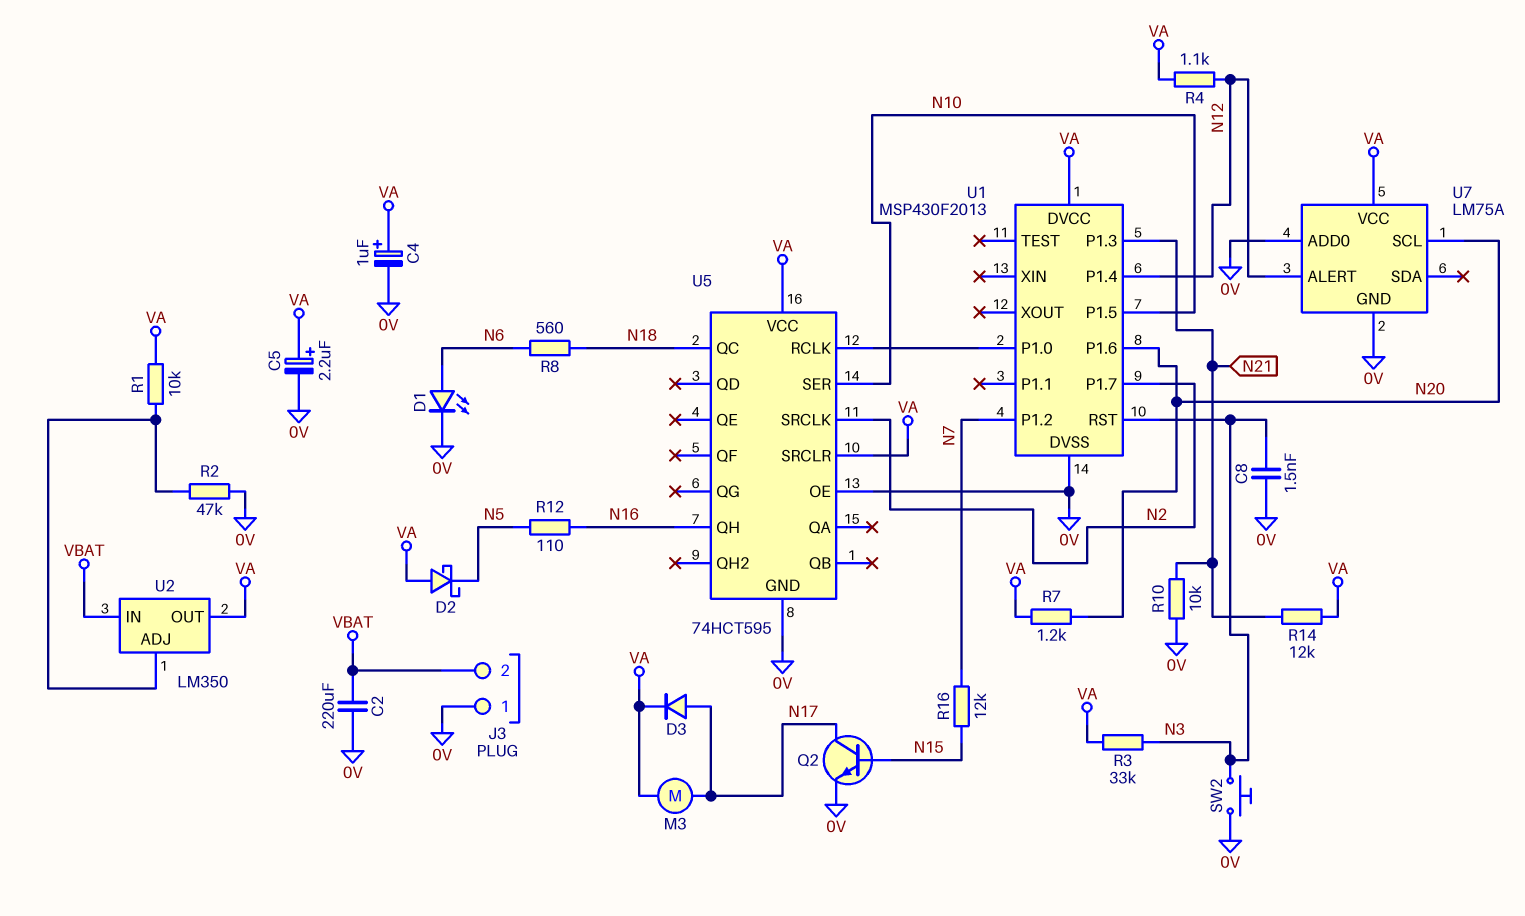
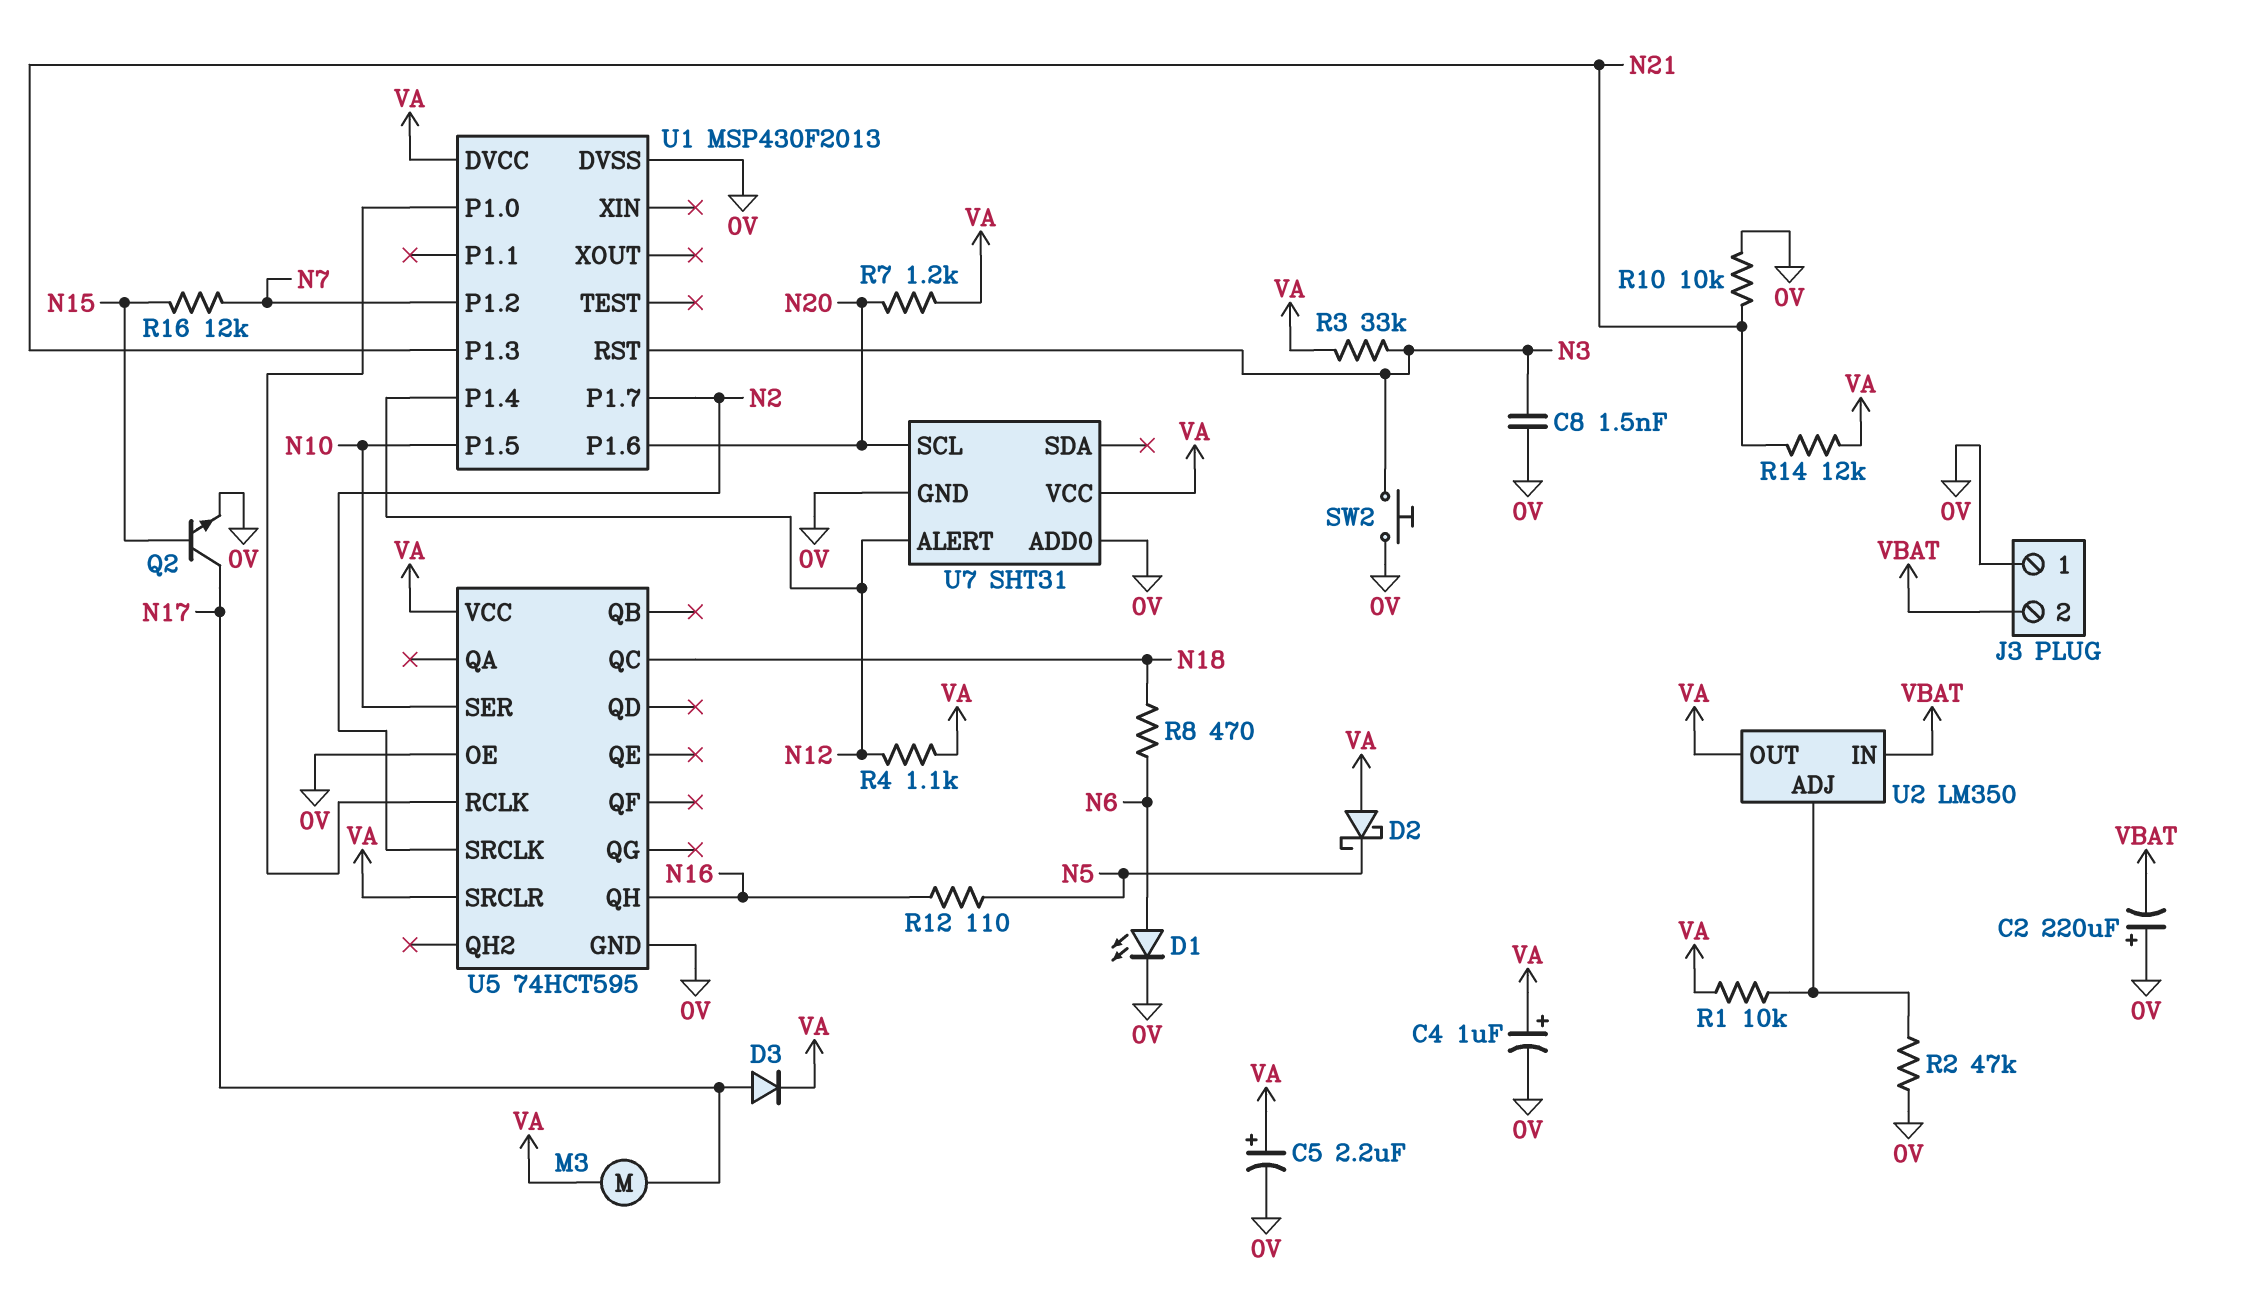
C2: 220uF (0V, VBAT) -> 220uF (plus 0V, minus VBAT)
R8: 560 (N6, N18) -> 470 (N6, N18)
U7: LM75A -> SHT31

